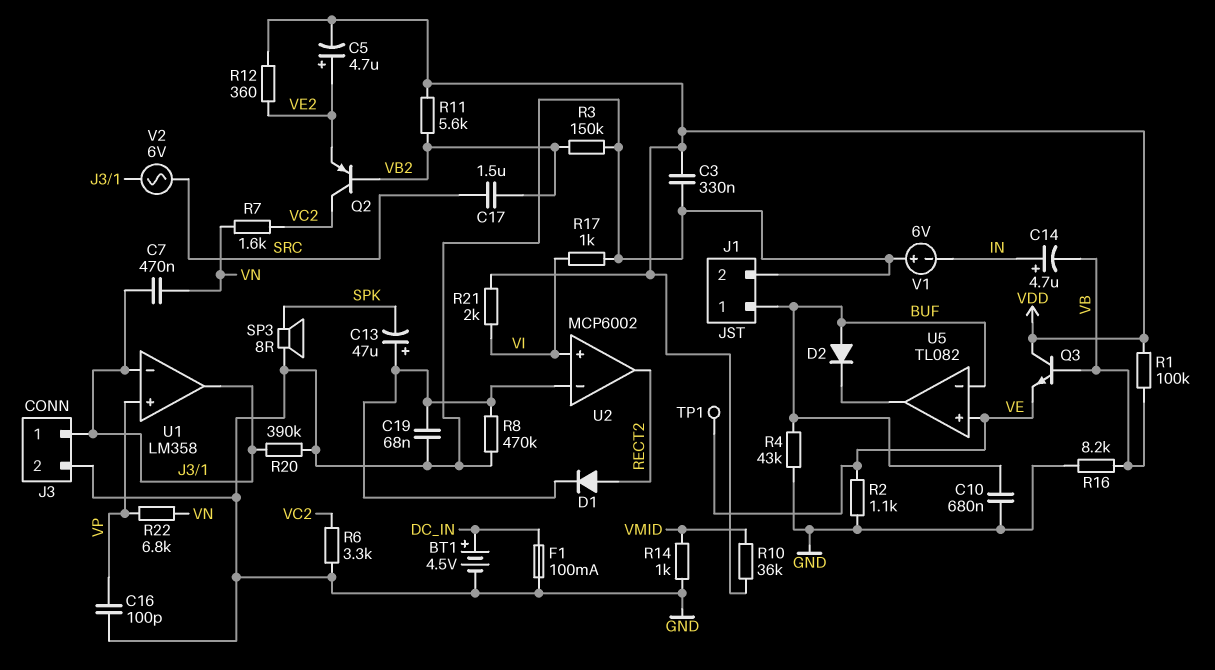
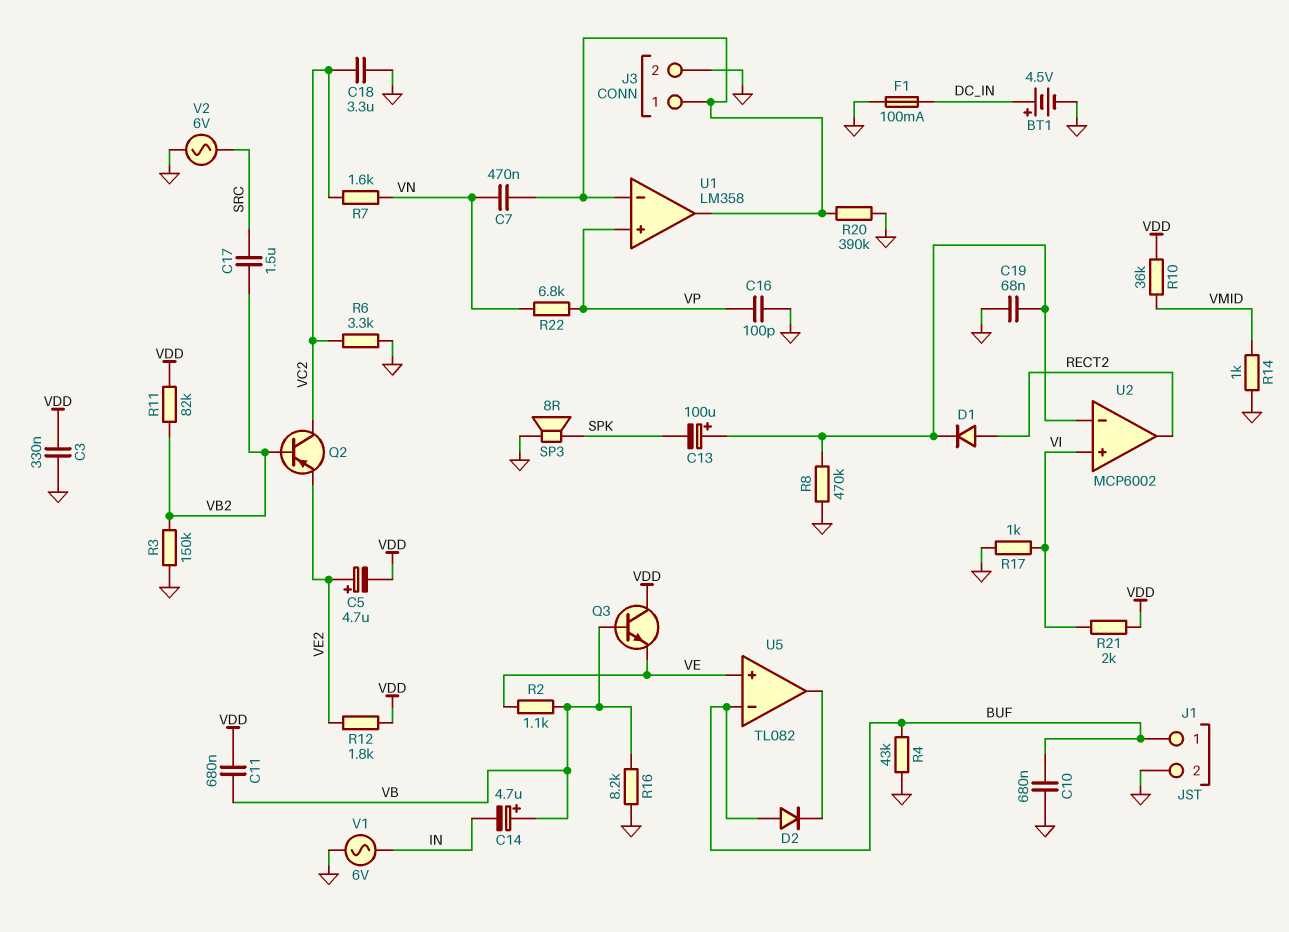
C11: none -> 680nF (VB, VDD)
C13: 47uF (plus U2/in-, minus SPK) -> 100uF (plus U2/in-, minus SPK)
C14: 4.7uF (plus IN, minus VB) -> 4.7uF (plus VB, minus IN)
C18: none -> 3.3uF (GND, VC2)
R1: 100k (VB, VDD) -> none
R2: 1.1k (GND, VE) -> 1.1k (VB, VE)
R11: 5.6k (VB2, VDD) -> 82k (VB2, VDD)
R12: 360 (VDD, VE2) -> 1.8k (VDD, VE2)
TP1: test point (VE) -> none
V1: 6V (plus GND, minus IN) -> AC 6V (GND, IN)
V2: AC 6V (J3/1, SRC) -> AC 6V (GND, SRC)

